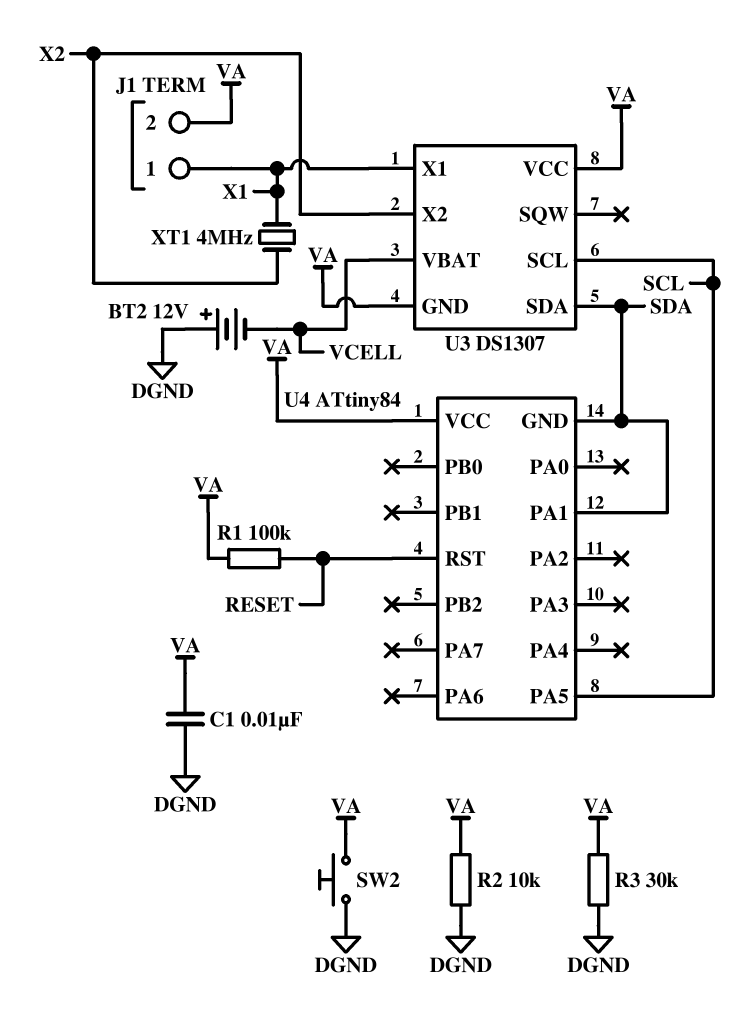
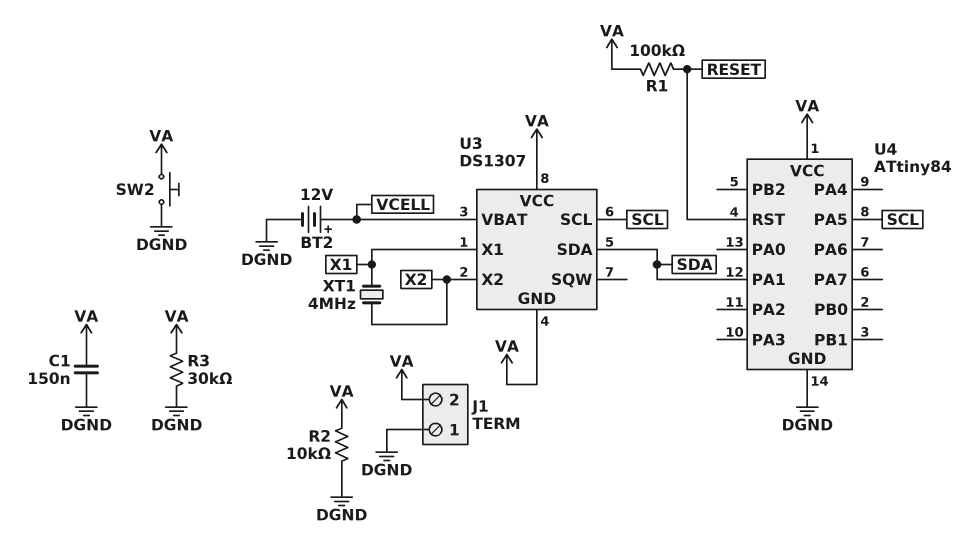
BT2: 12V (plus DGND, minus VCELL) -> 12V (plus VCELL, minus DGND)
C1: 10nF (DGND, VA) -> 150nF (DGND, VA)
J1 pin 1: X1 -> DGND
U4 pin GND: SDA -> DGND

